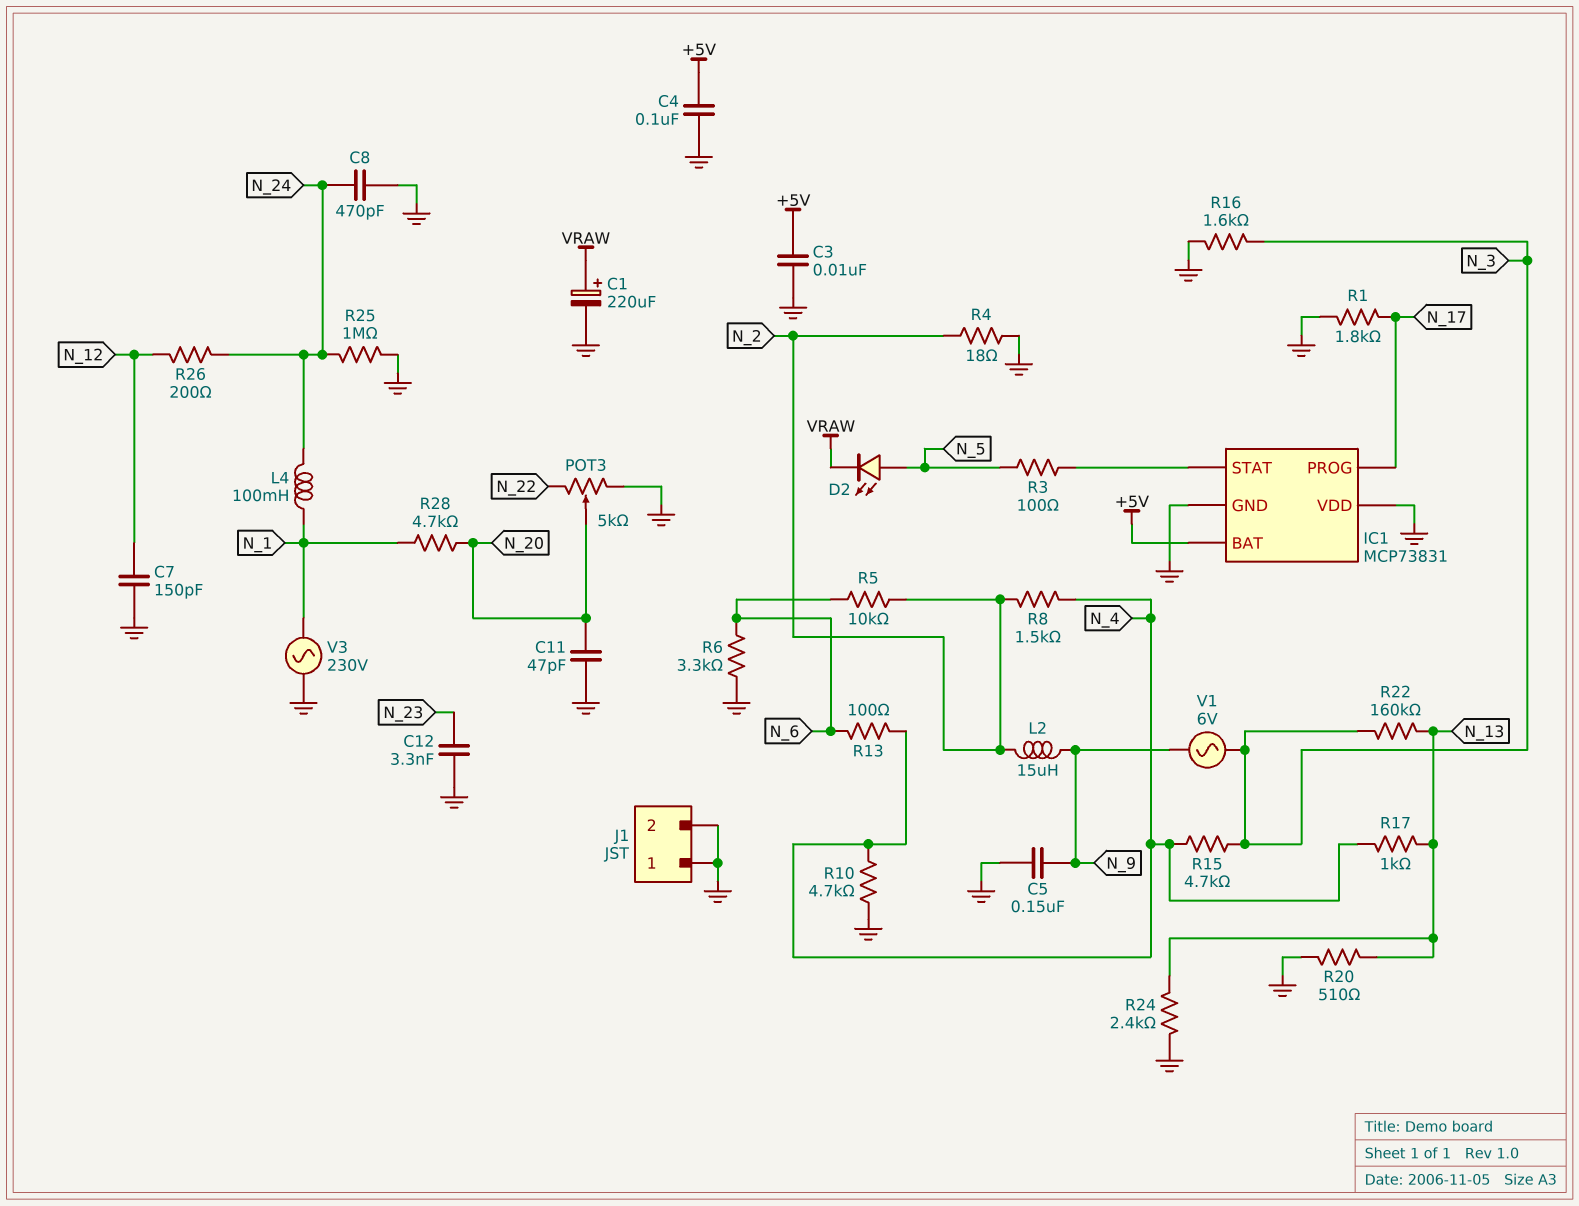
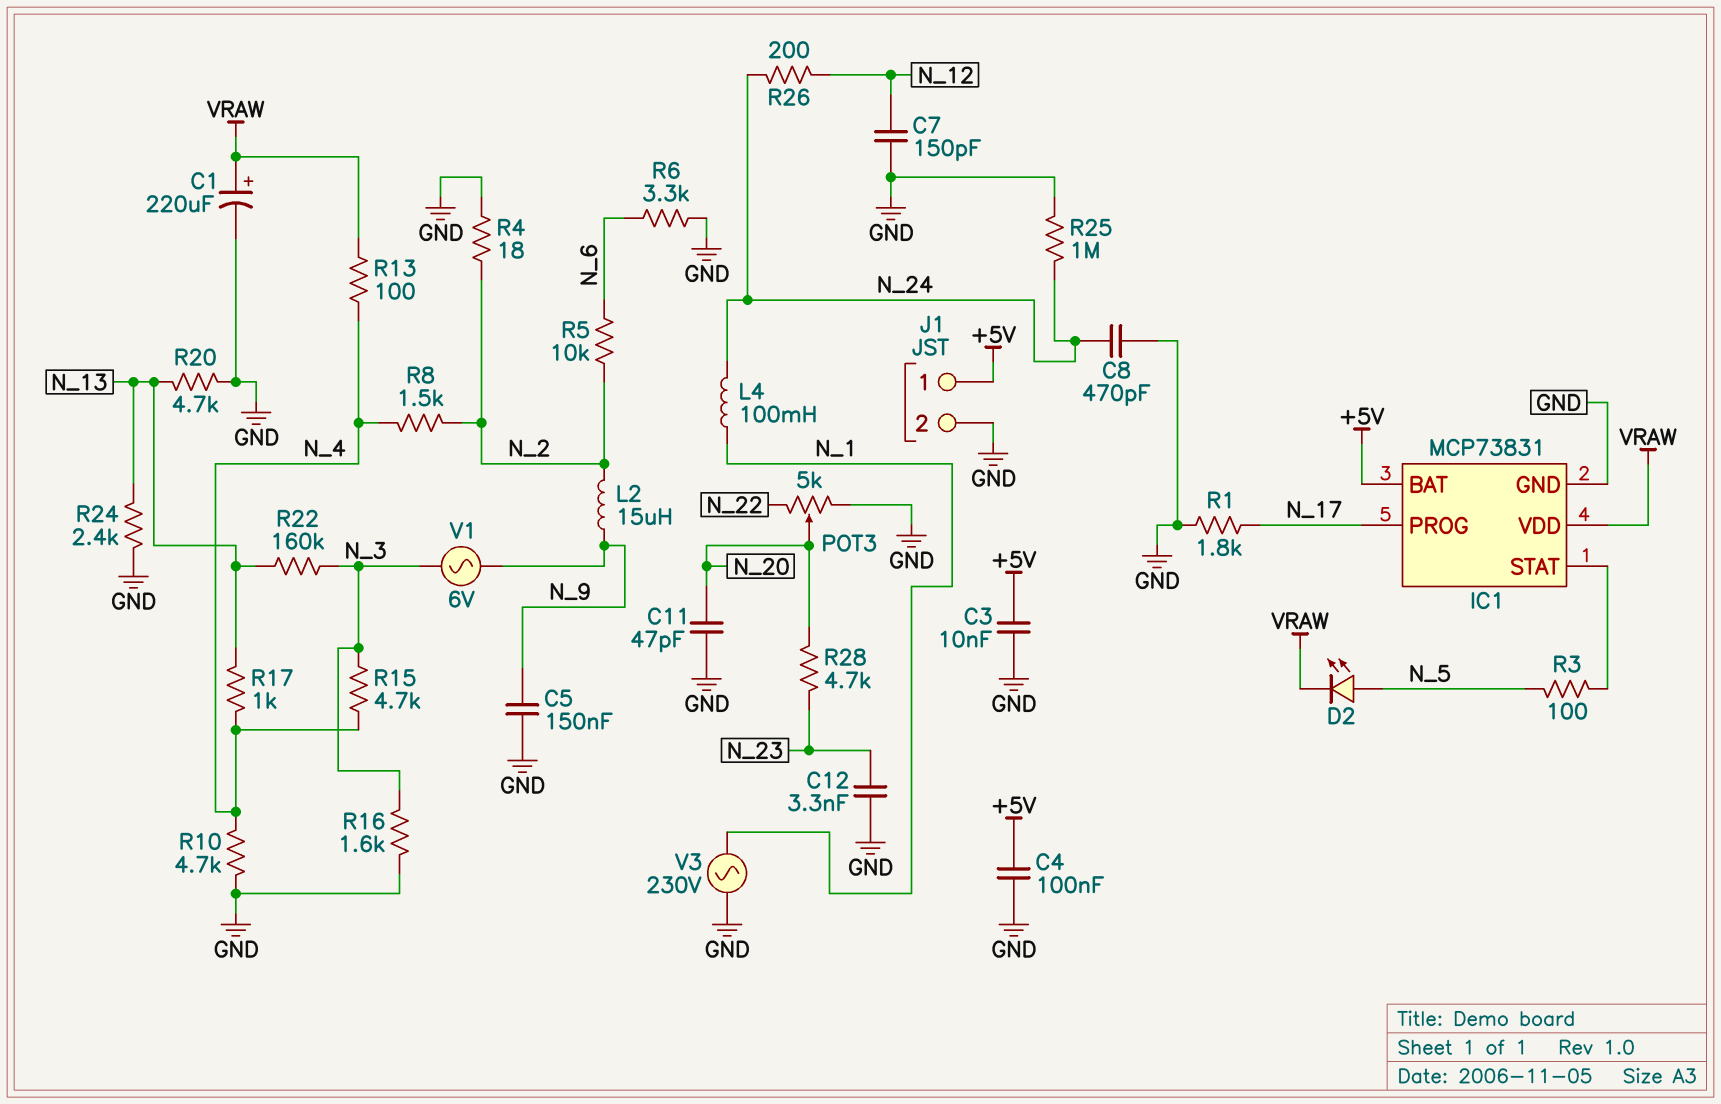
IC1 pin VDD: GND -> VRAW
J1 pin 1: GND -> +5V
R13: 100 (N_4, N_6) -> 100 (N_4, VRAW)
R20: 510 (GND, N_13) -> 4.7k (GND, N_13)
R28: 4.7k (N_1, N_20) -> 4.7k (N_20, N_23)

